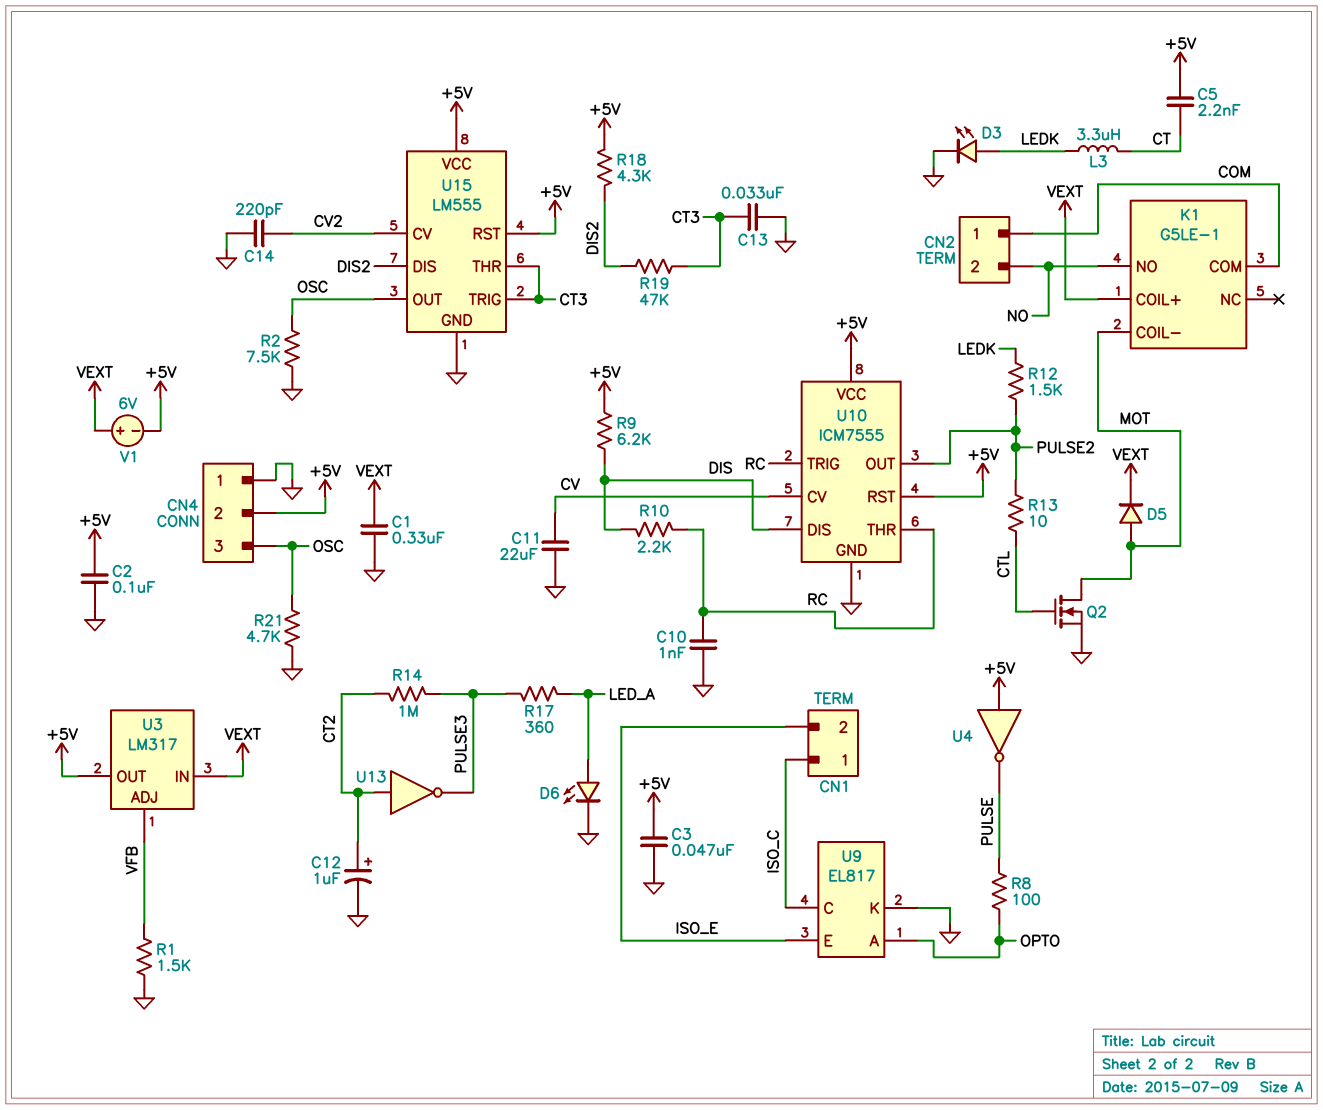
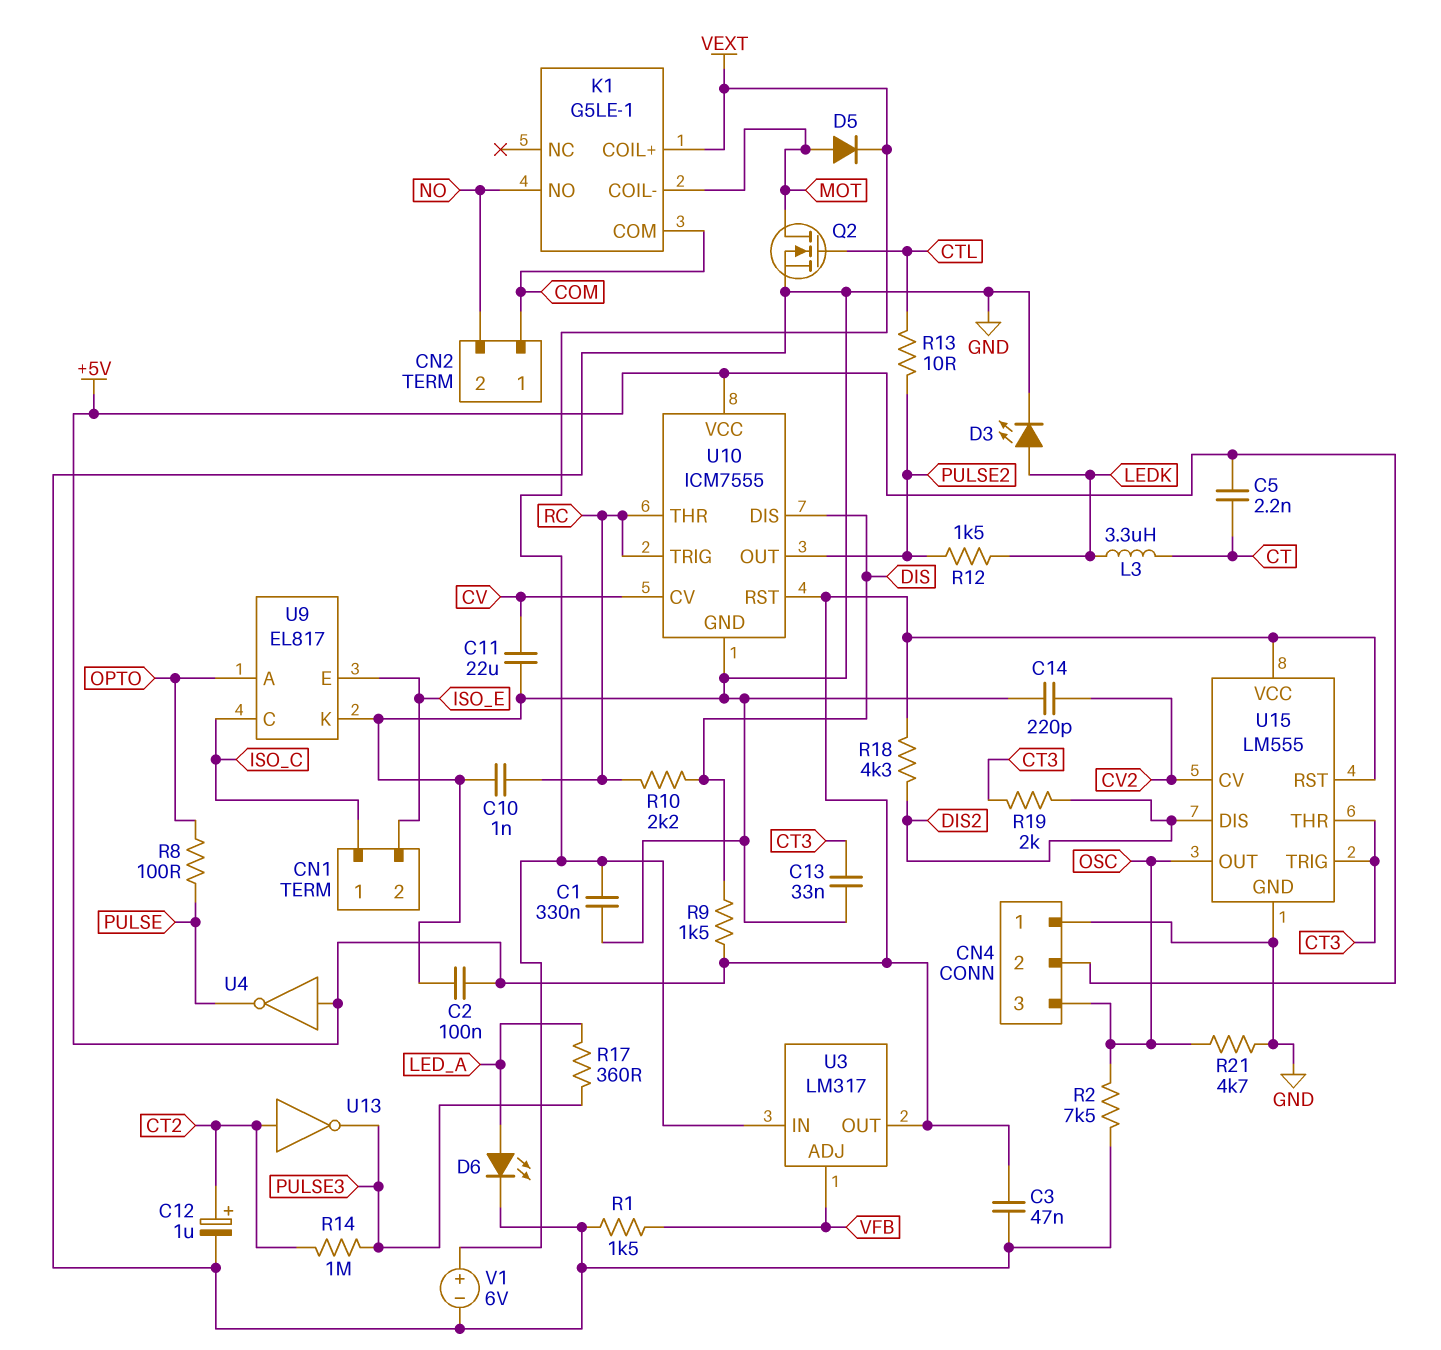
R9: 6.2k (+5V, DIS) -> 1.5k (+5V, DIS)
R19: 47k (CT3, DIS2) -> 2k (CT3, DIS2)
V1: 6V (plus VEXT, minus +5V) -> 6V (plus VEXT, minus GND)

